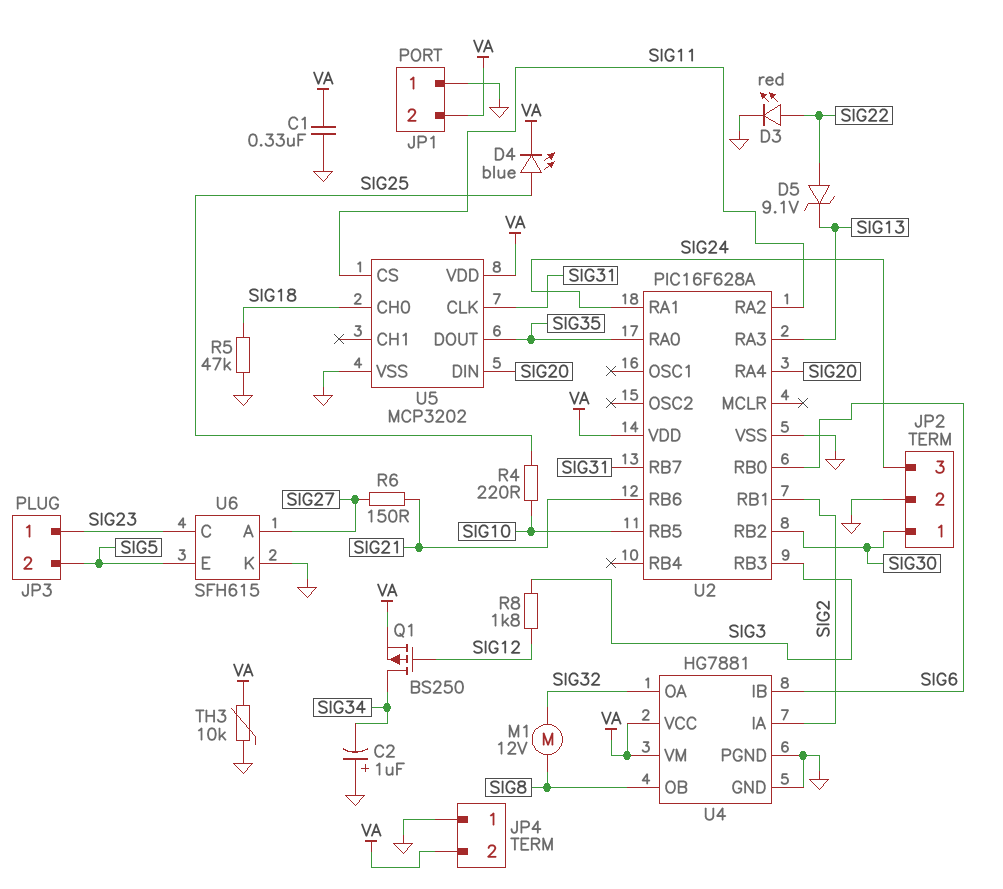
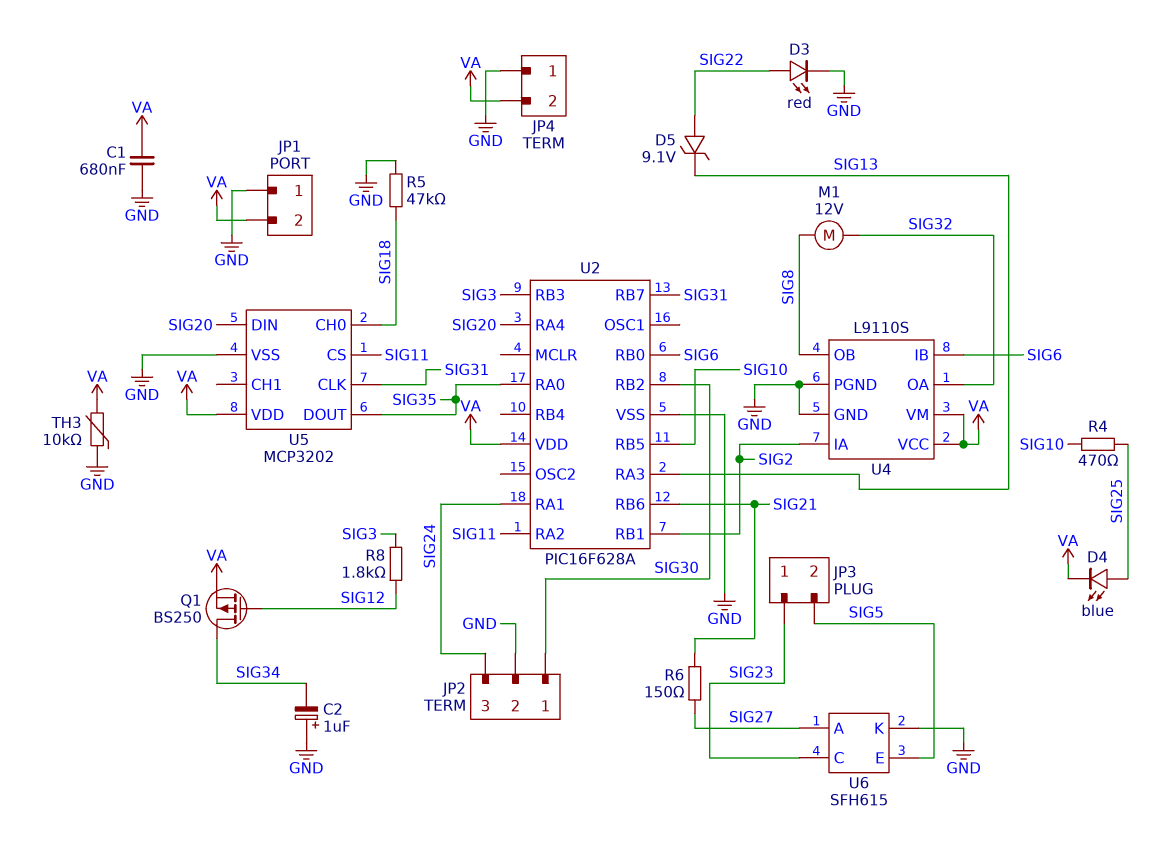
C1: 330nF (GND, VA) -> 680nF (GND, VA)
R4: 220 (SIG10, SIG25) -> 470 (SIG10, SIG25)
U4: HG7881 -> L9110S

